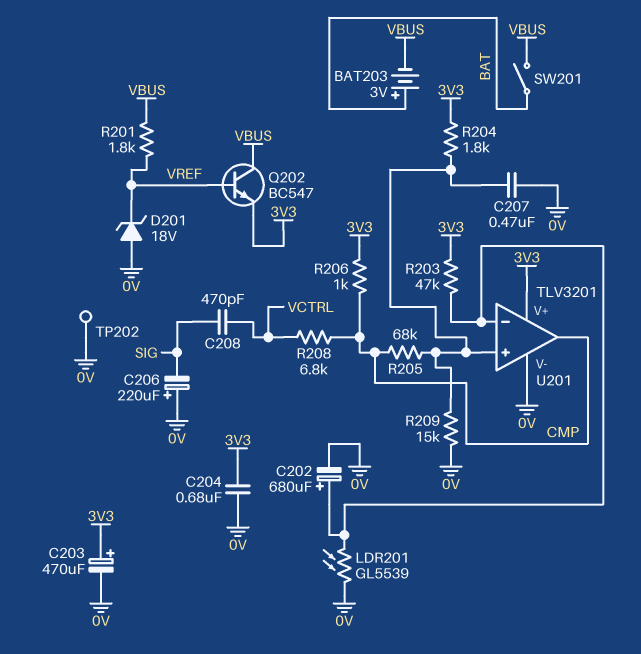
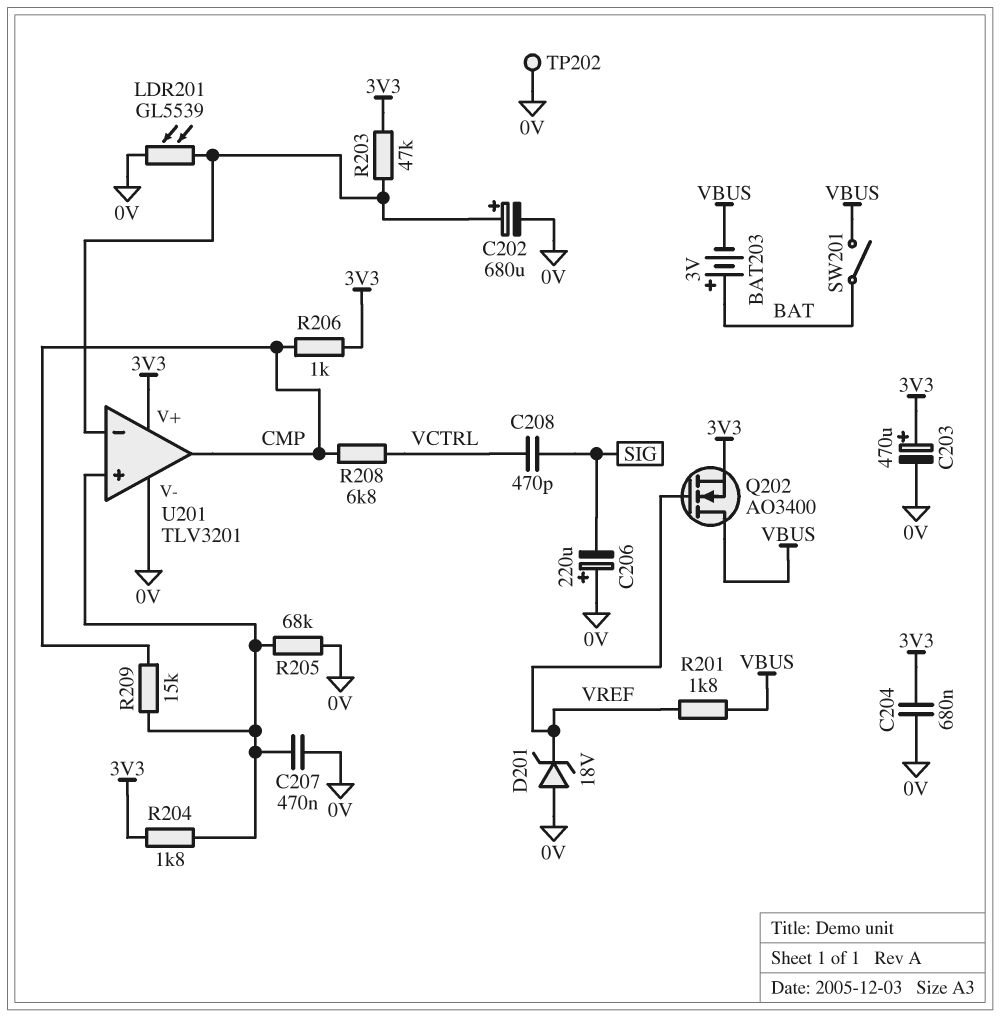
Q202: NPN BC547 (B VREF, C VBUS, E 3V3) -> NMOS AO3400 (G VREF, D VBUS, S 3V3)
R205: 68k (CMP, U201/in+) -> 68k (0V, U201/in+)
R209: 15k (0V, U201/in+) -> 15k (CMP, U201/in+)

